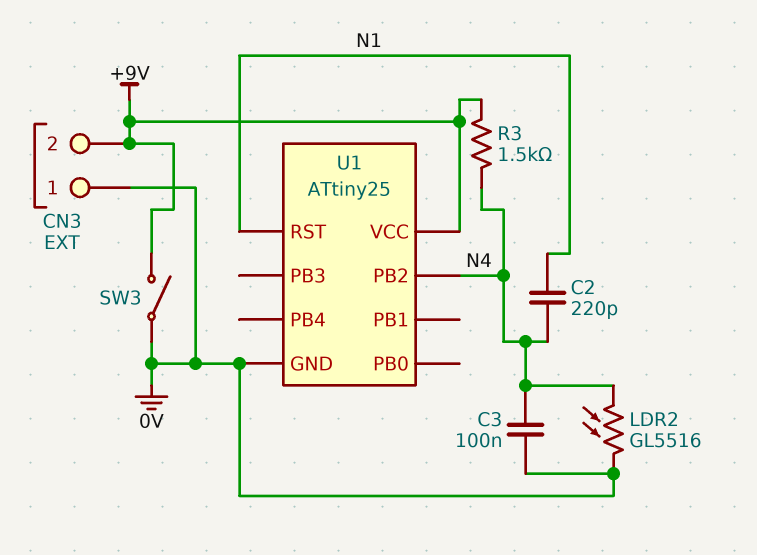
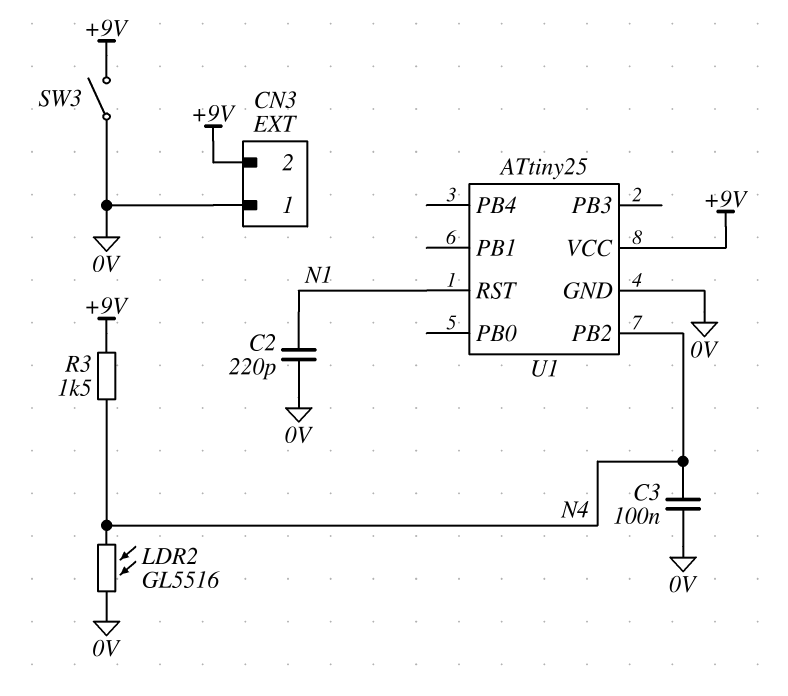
C2: 220pF (N1, N4) -> 220pF (0V, N1)

